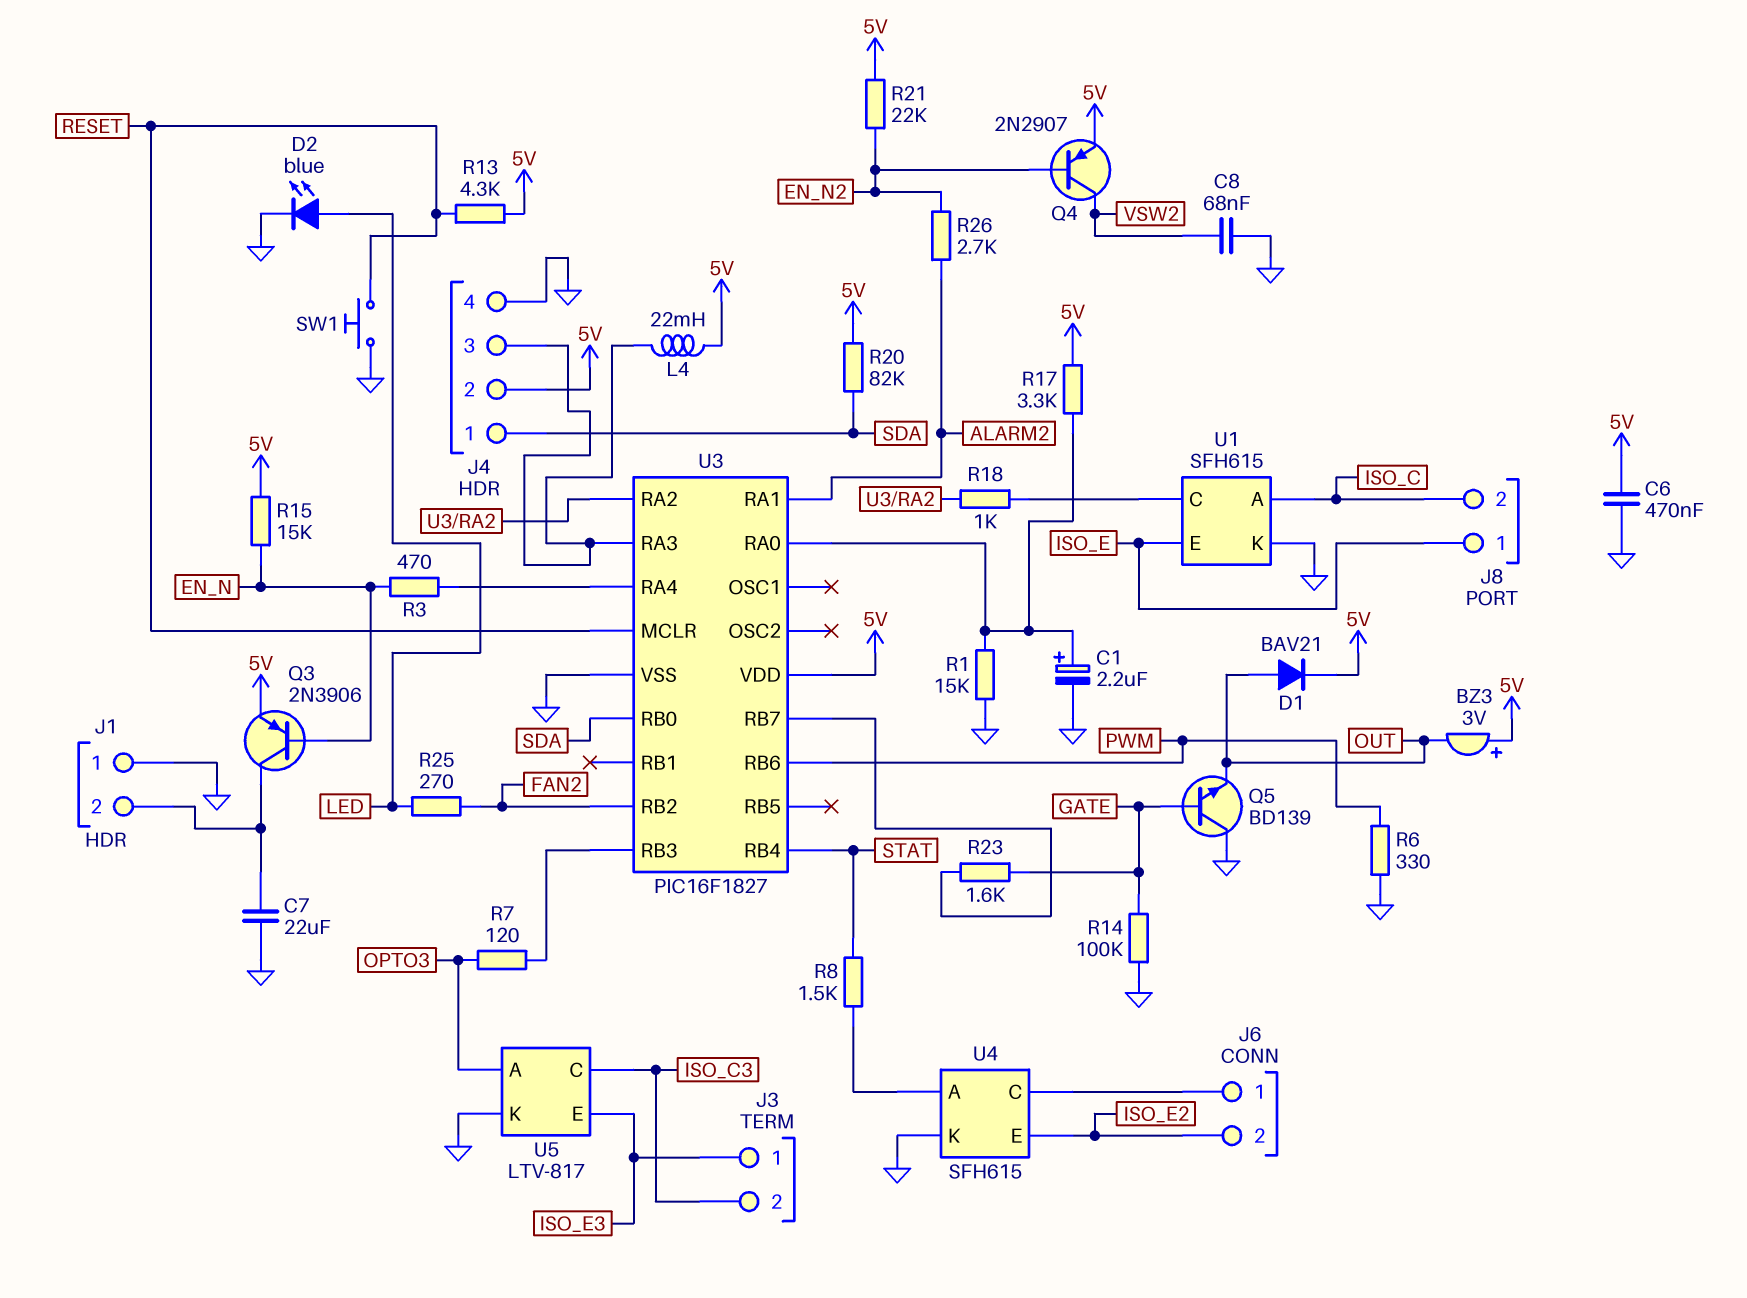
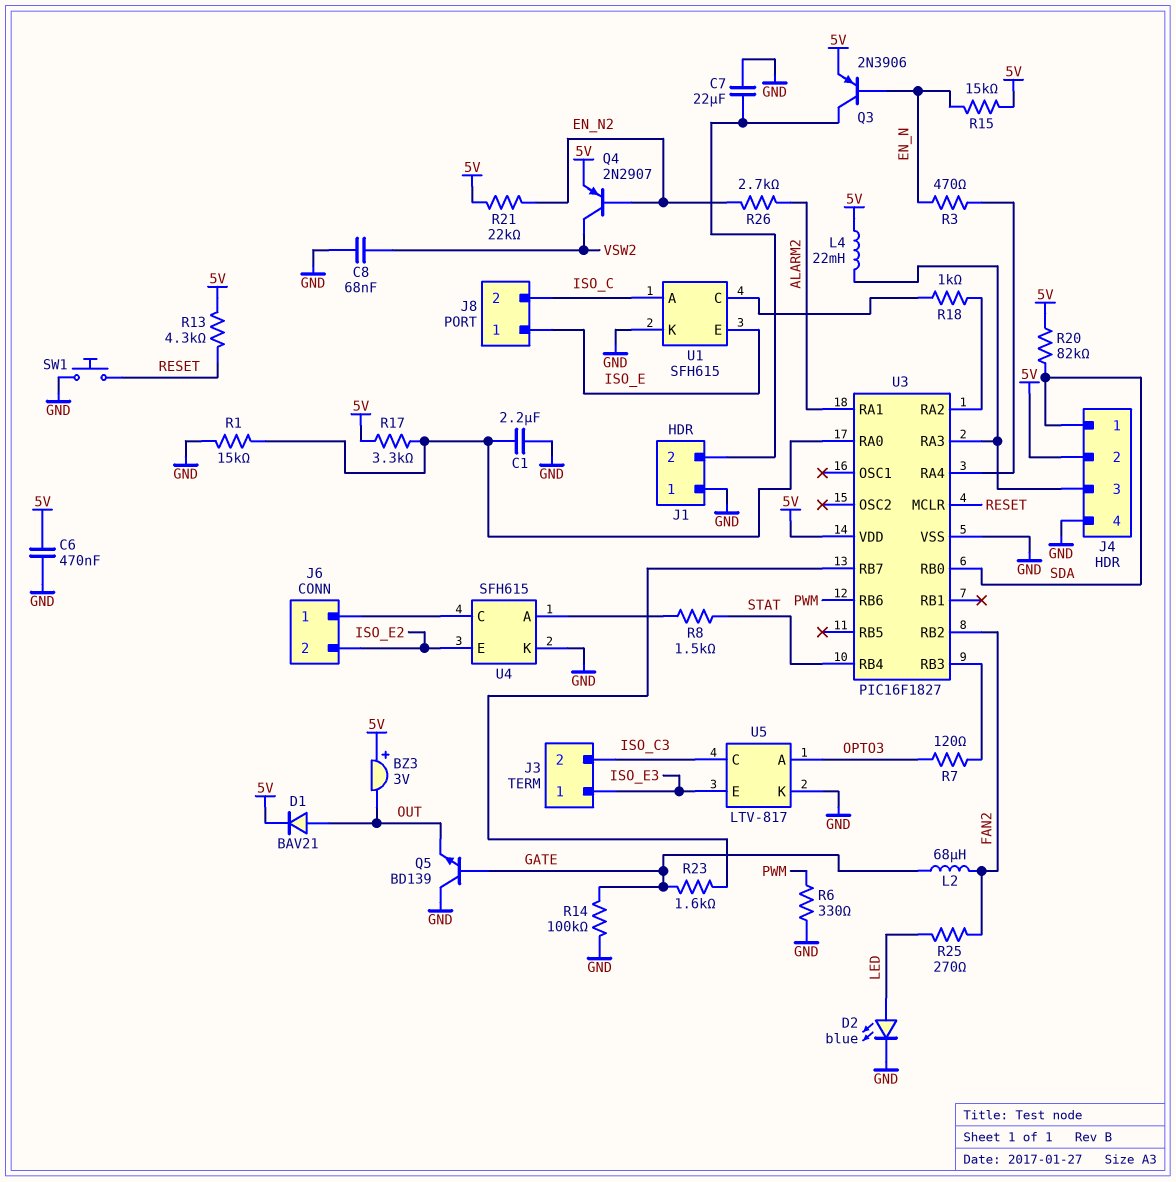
C1: 2.2uF (plus U3/RA0, minus GND) -> 2.2uF (GND, U3/RA0)
L2: none -> 68uH (FAN2, GATE)

